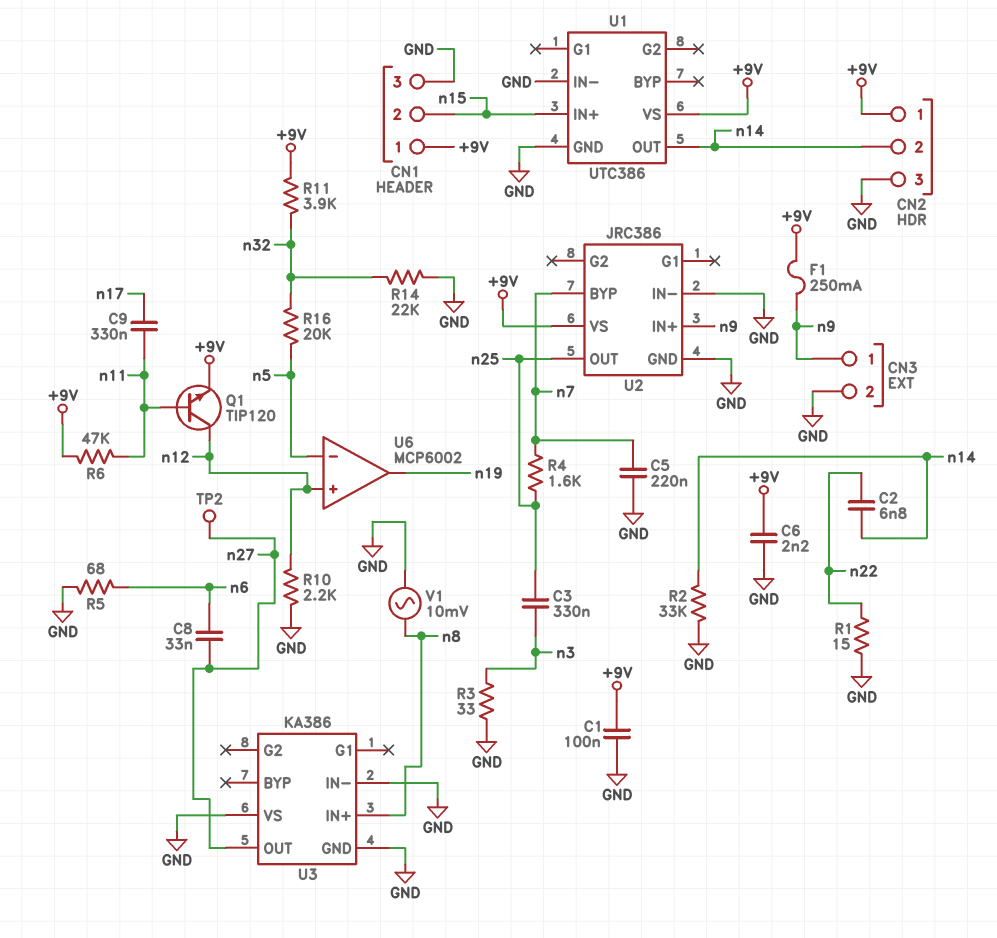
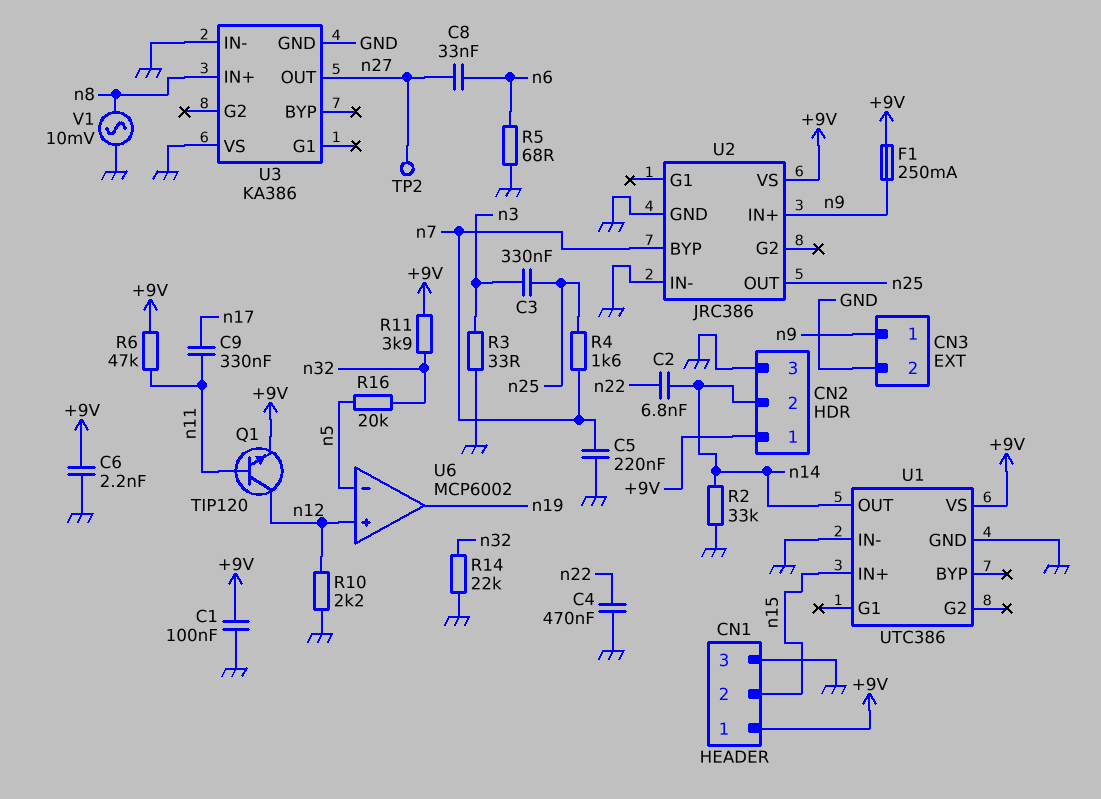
C4: none -> 470nF (GND, n22)
R1: 15 (GND, n22) -> none

